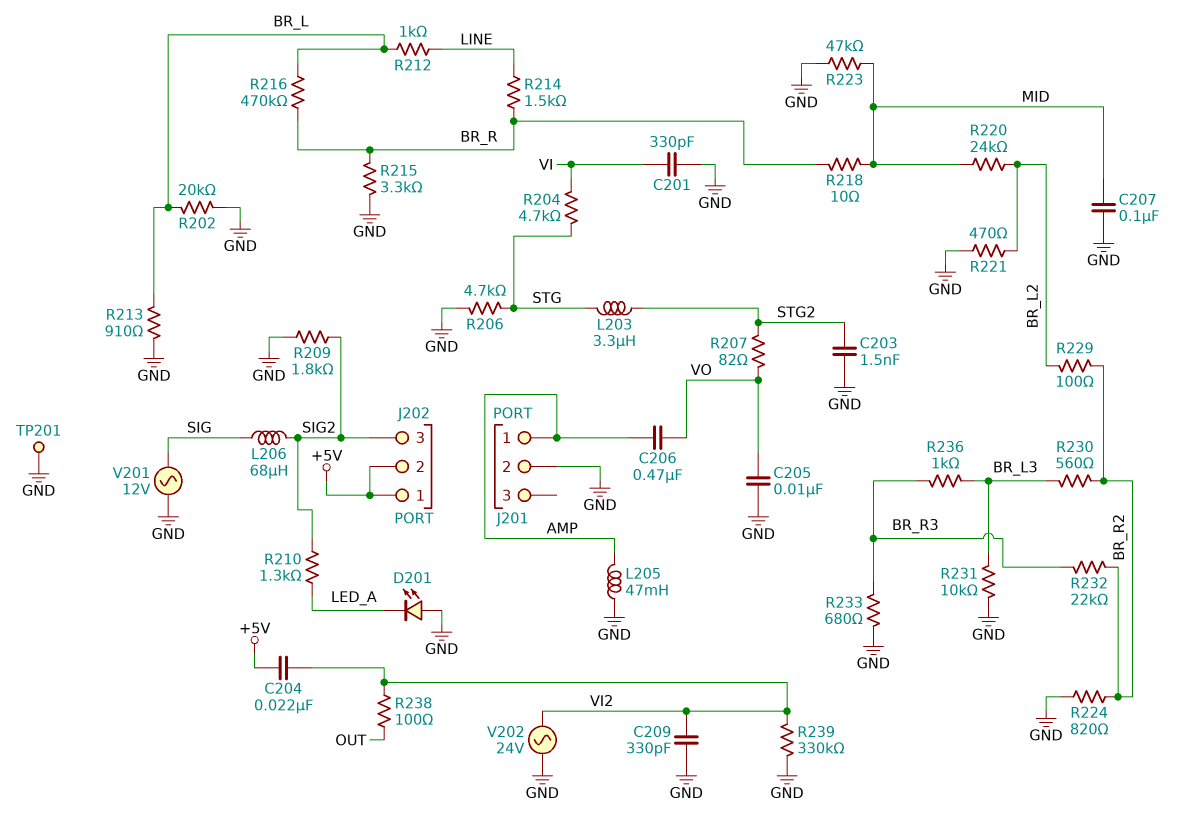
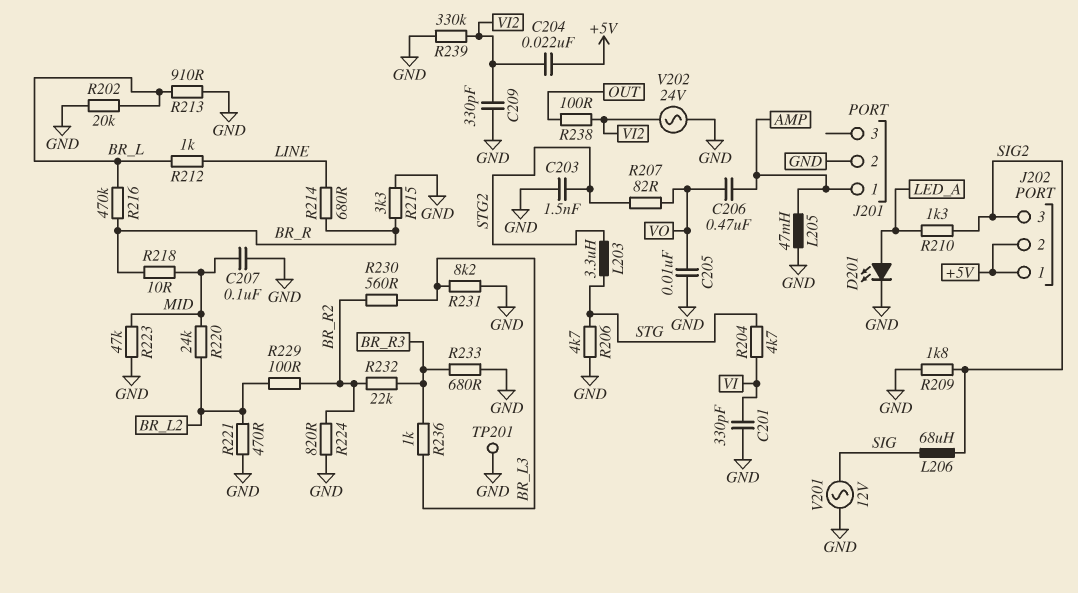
D201: LED (A GND, K LED_A) -> LED (A LED_A, K GND)
R214: 1.5k (BR_R, LINE) -> 680 (BR_R, LINE)
R231: 10k (BR_L3, GND) -> 8.2k (BR_L3, GND)

